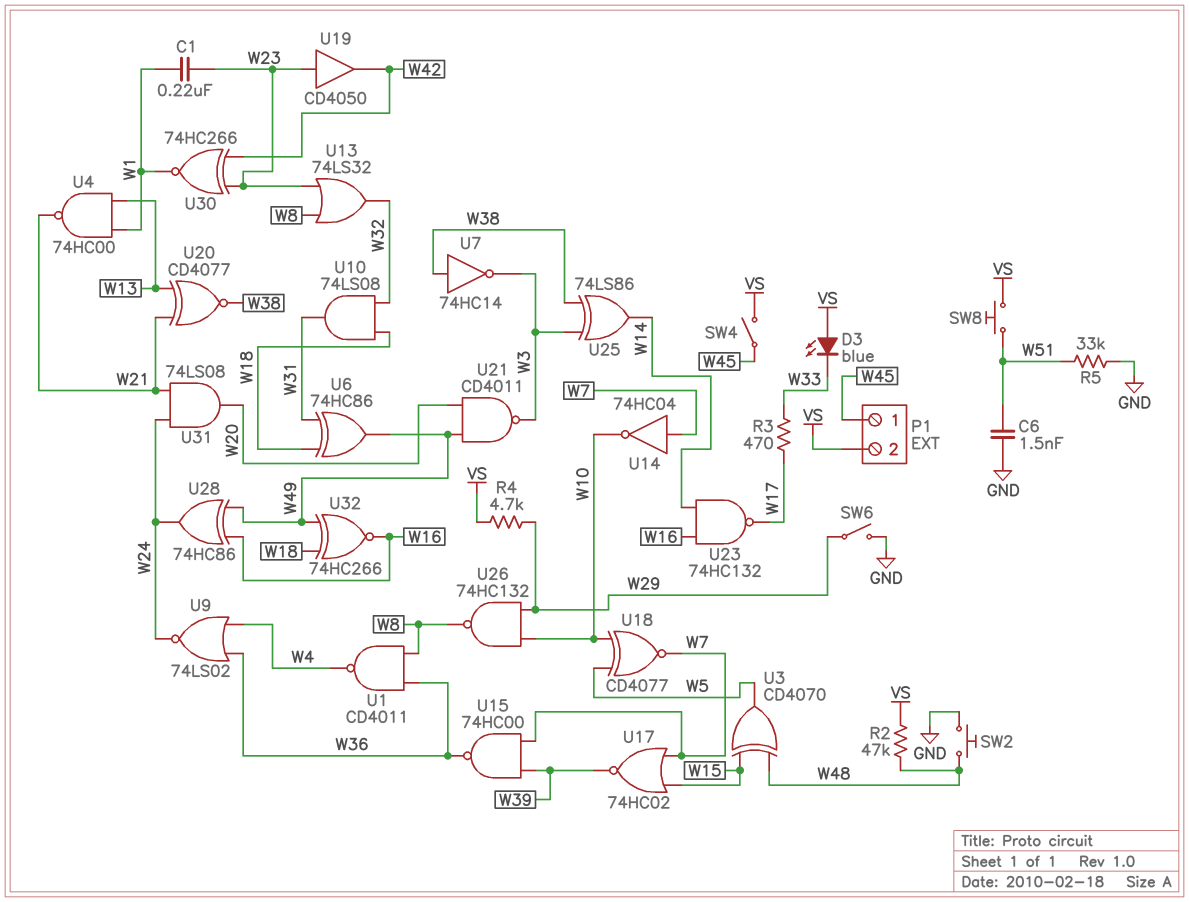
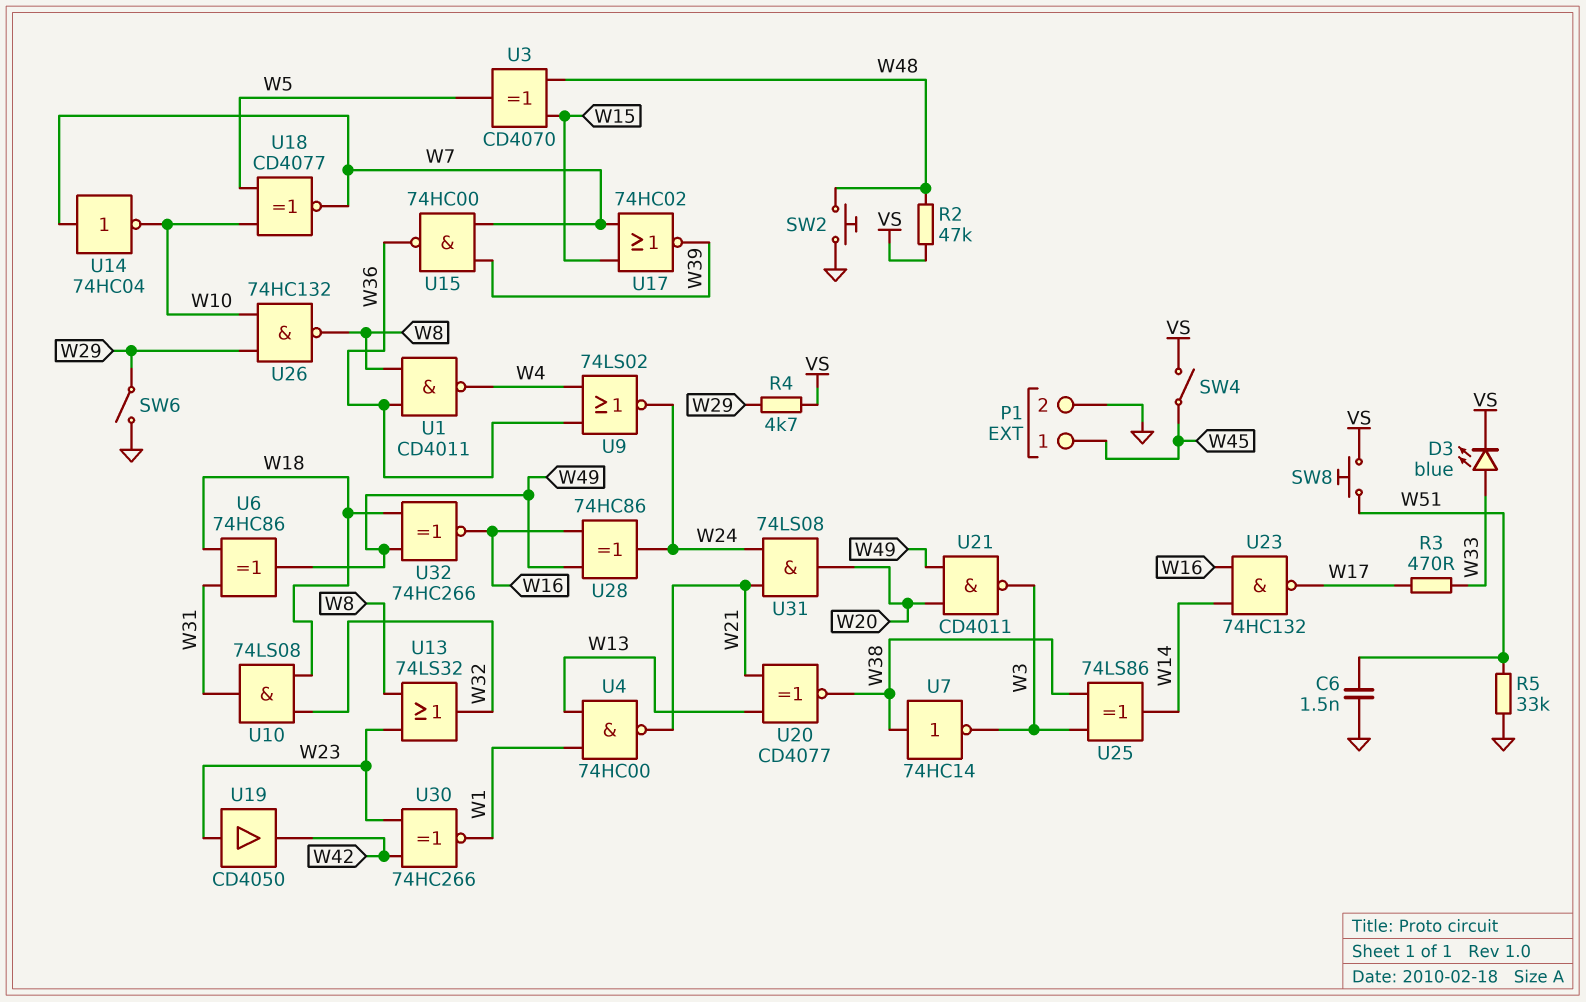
C1: 220nF (W1, W23) -> none
D3: LED blue (A VS, K W33) -> LED blue (A W33, K VS)
P1 pin 2: VS -> GND

